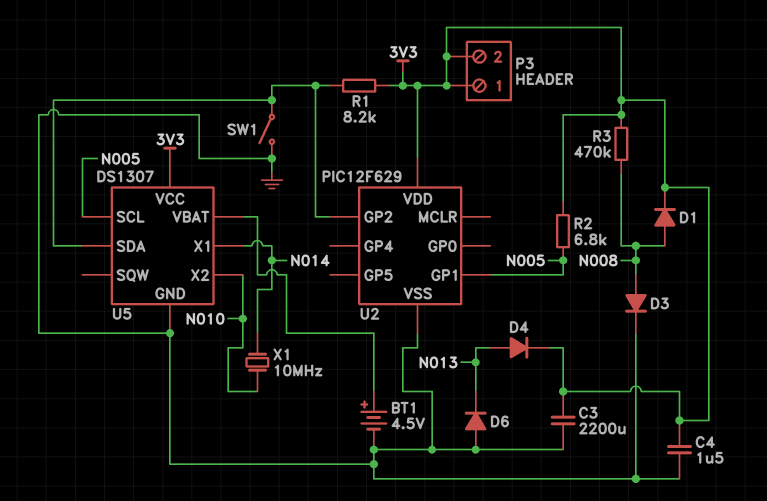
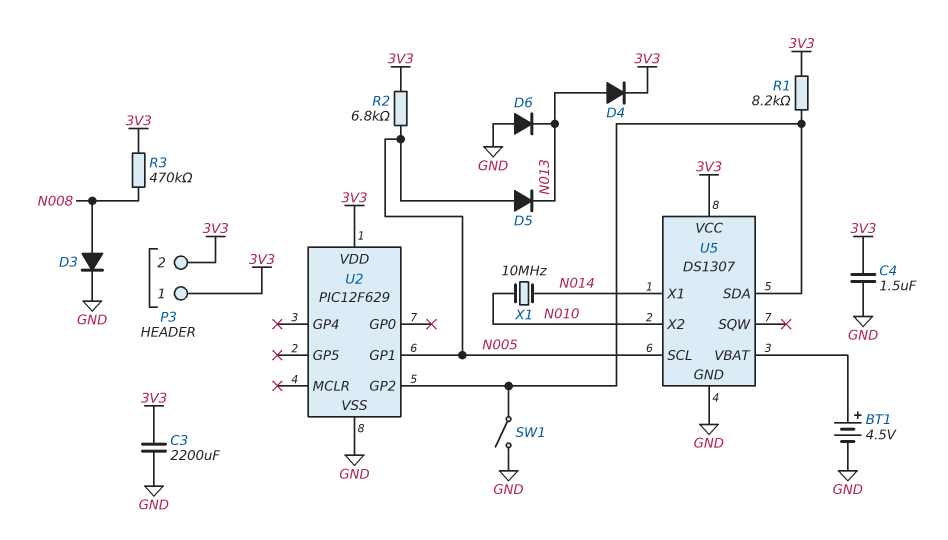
D1: diode (A N008, K 3V3) -> none
D5: none -> diode (A N005, K N013)

